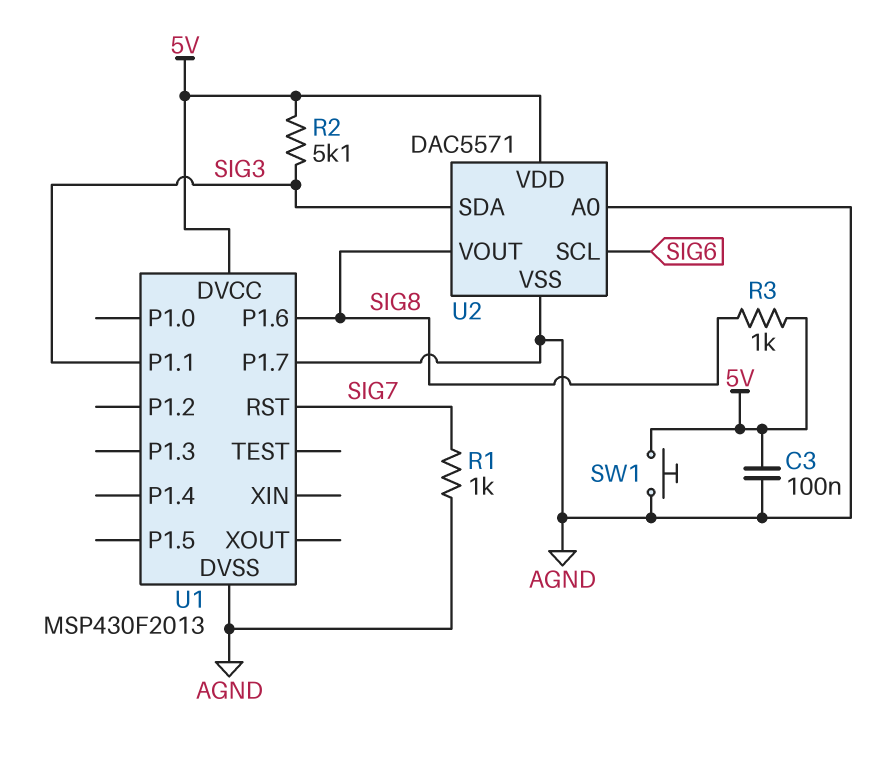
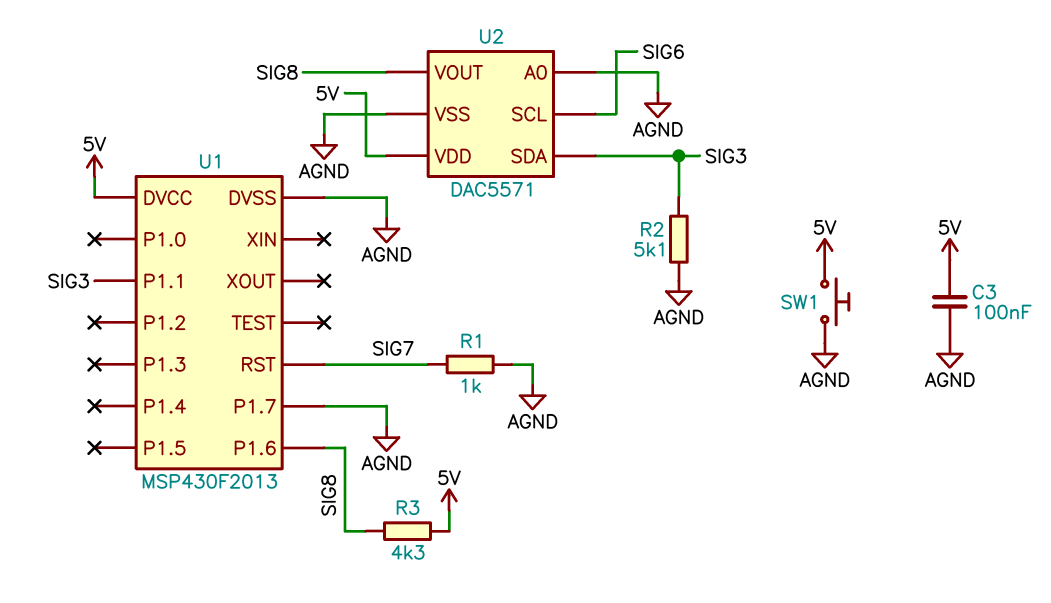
R2: 5.1k (5V, SIG3) -> 5.1k (AGND, SIG3)
R3: 1k (5V, SIG8) -> 4.3k (5V, SIG8)

